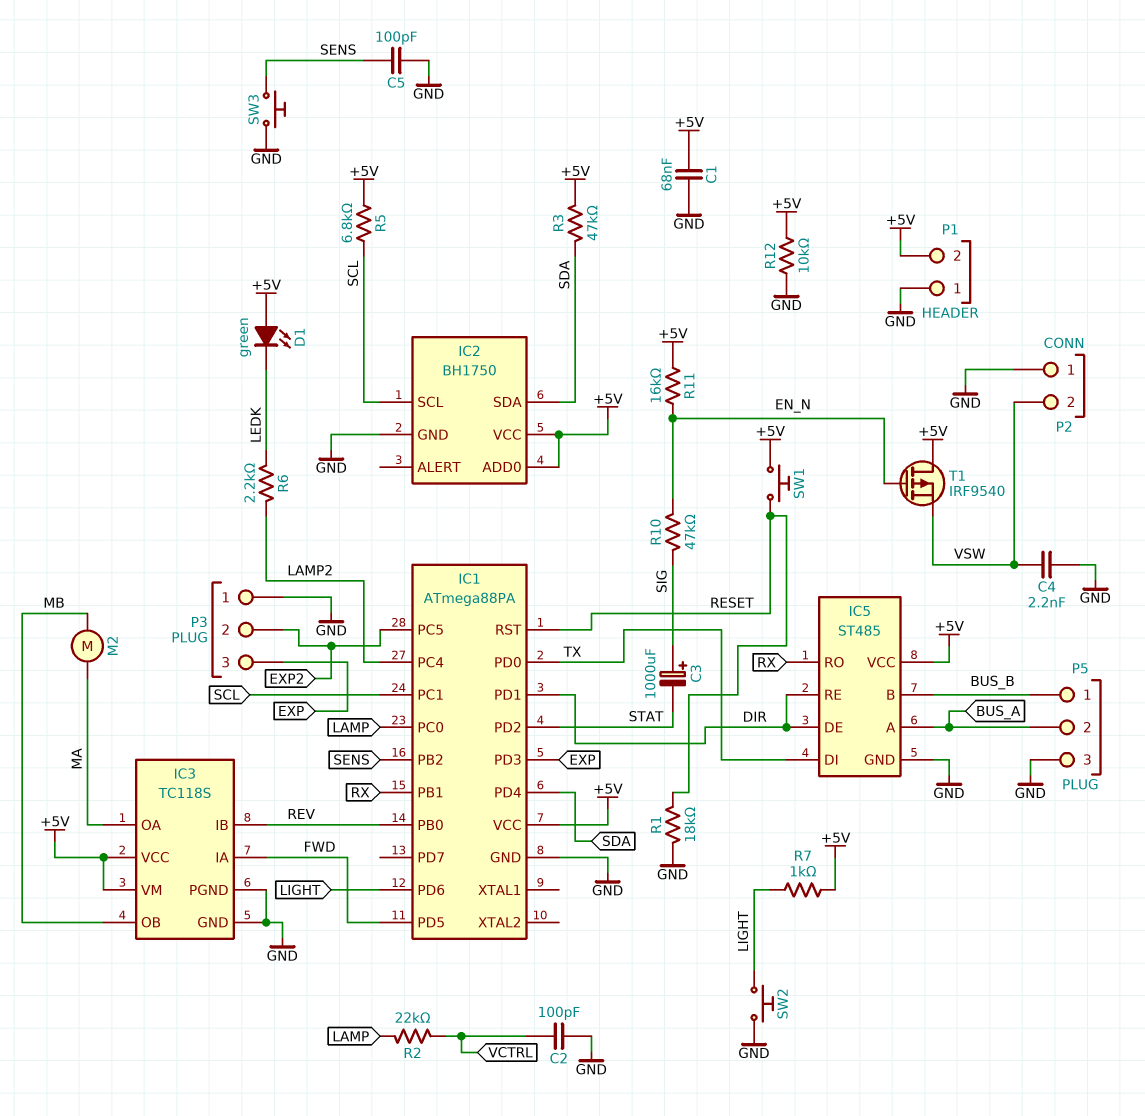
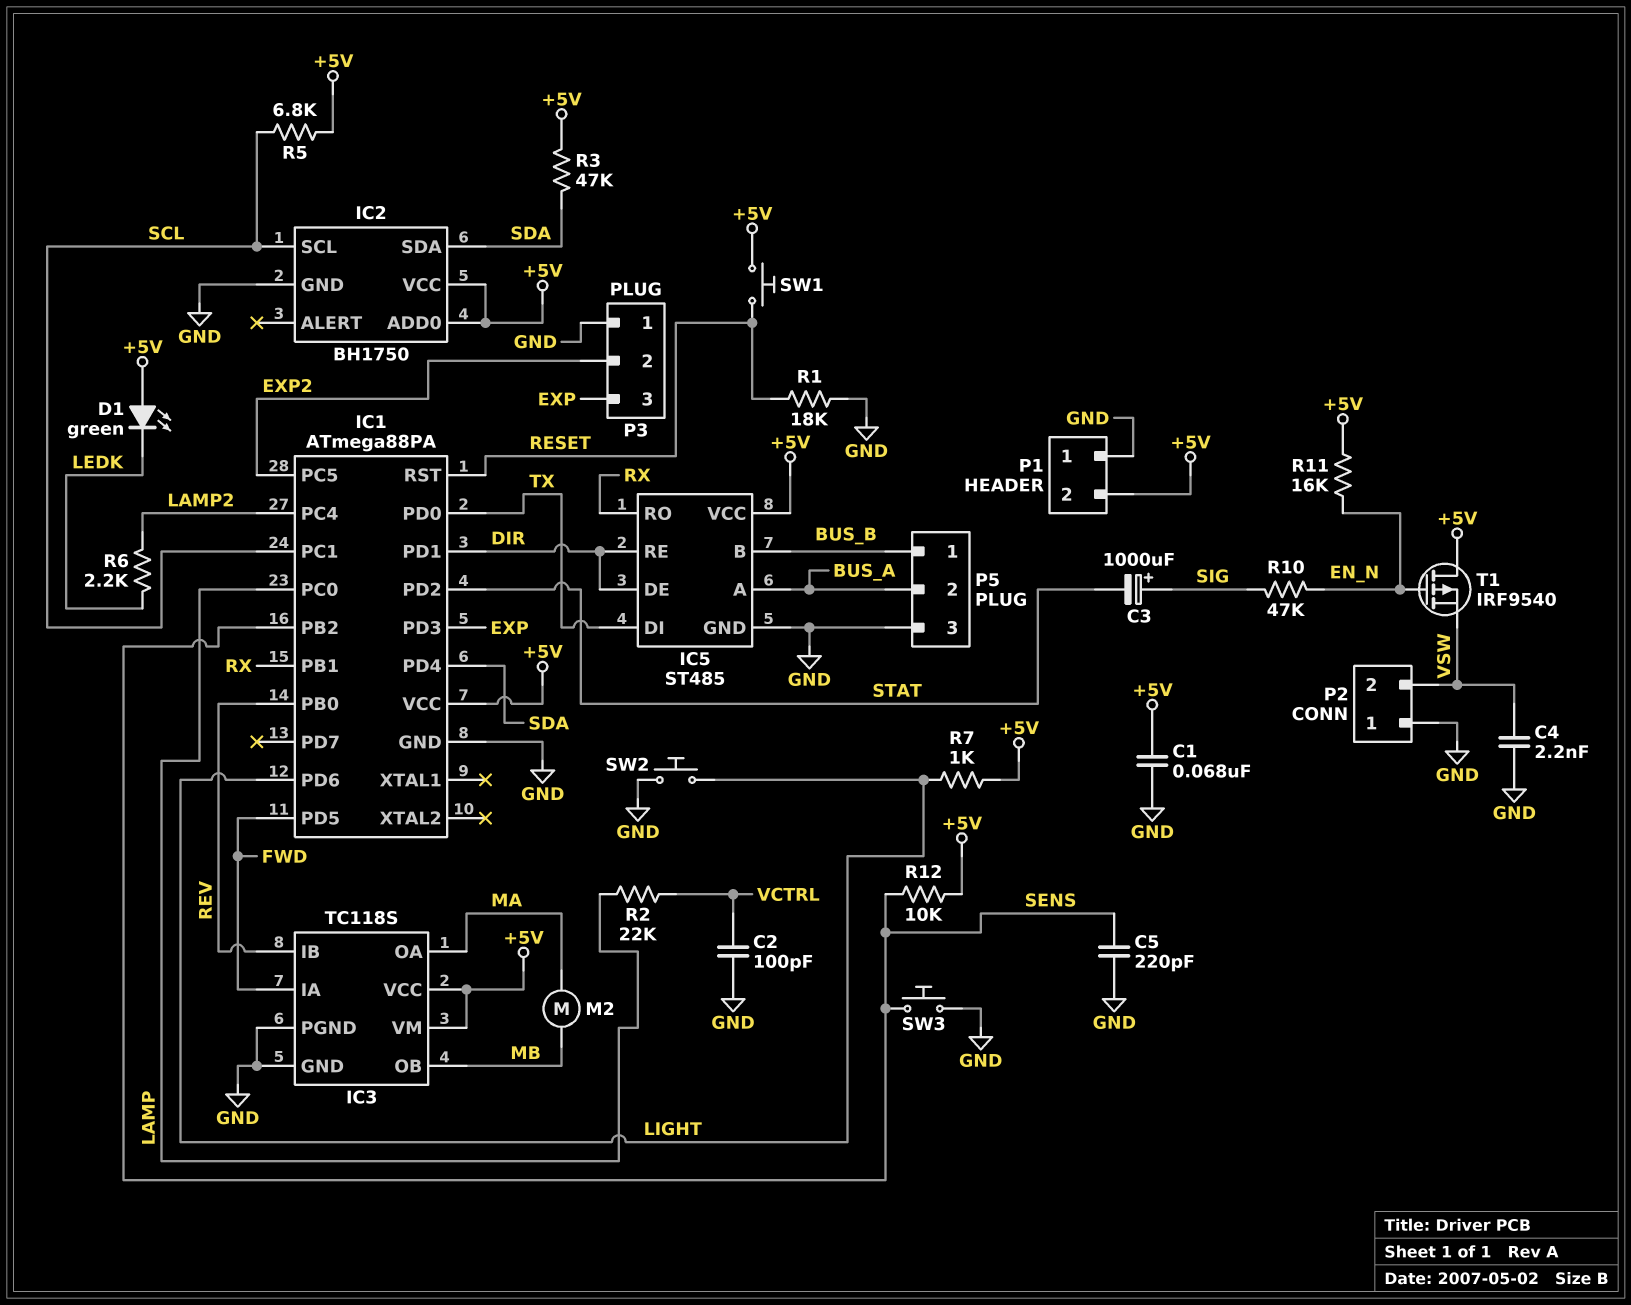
C5: 100pF (GND, SENS) -> 220pF (GND, SENS)
R12: 10k (+5V, GND) -> 10k (+5V, SENS)

